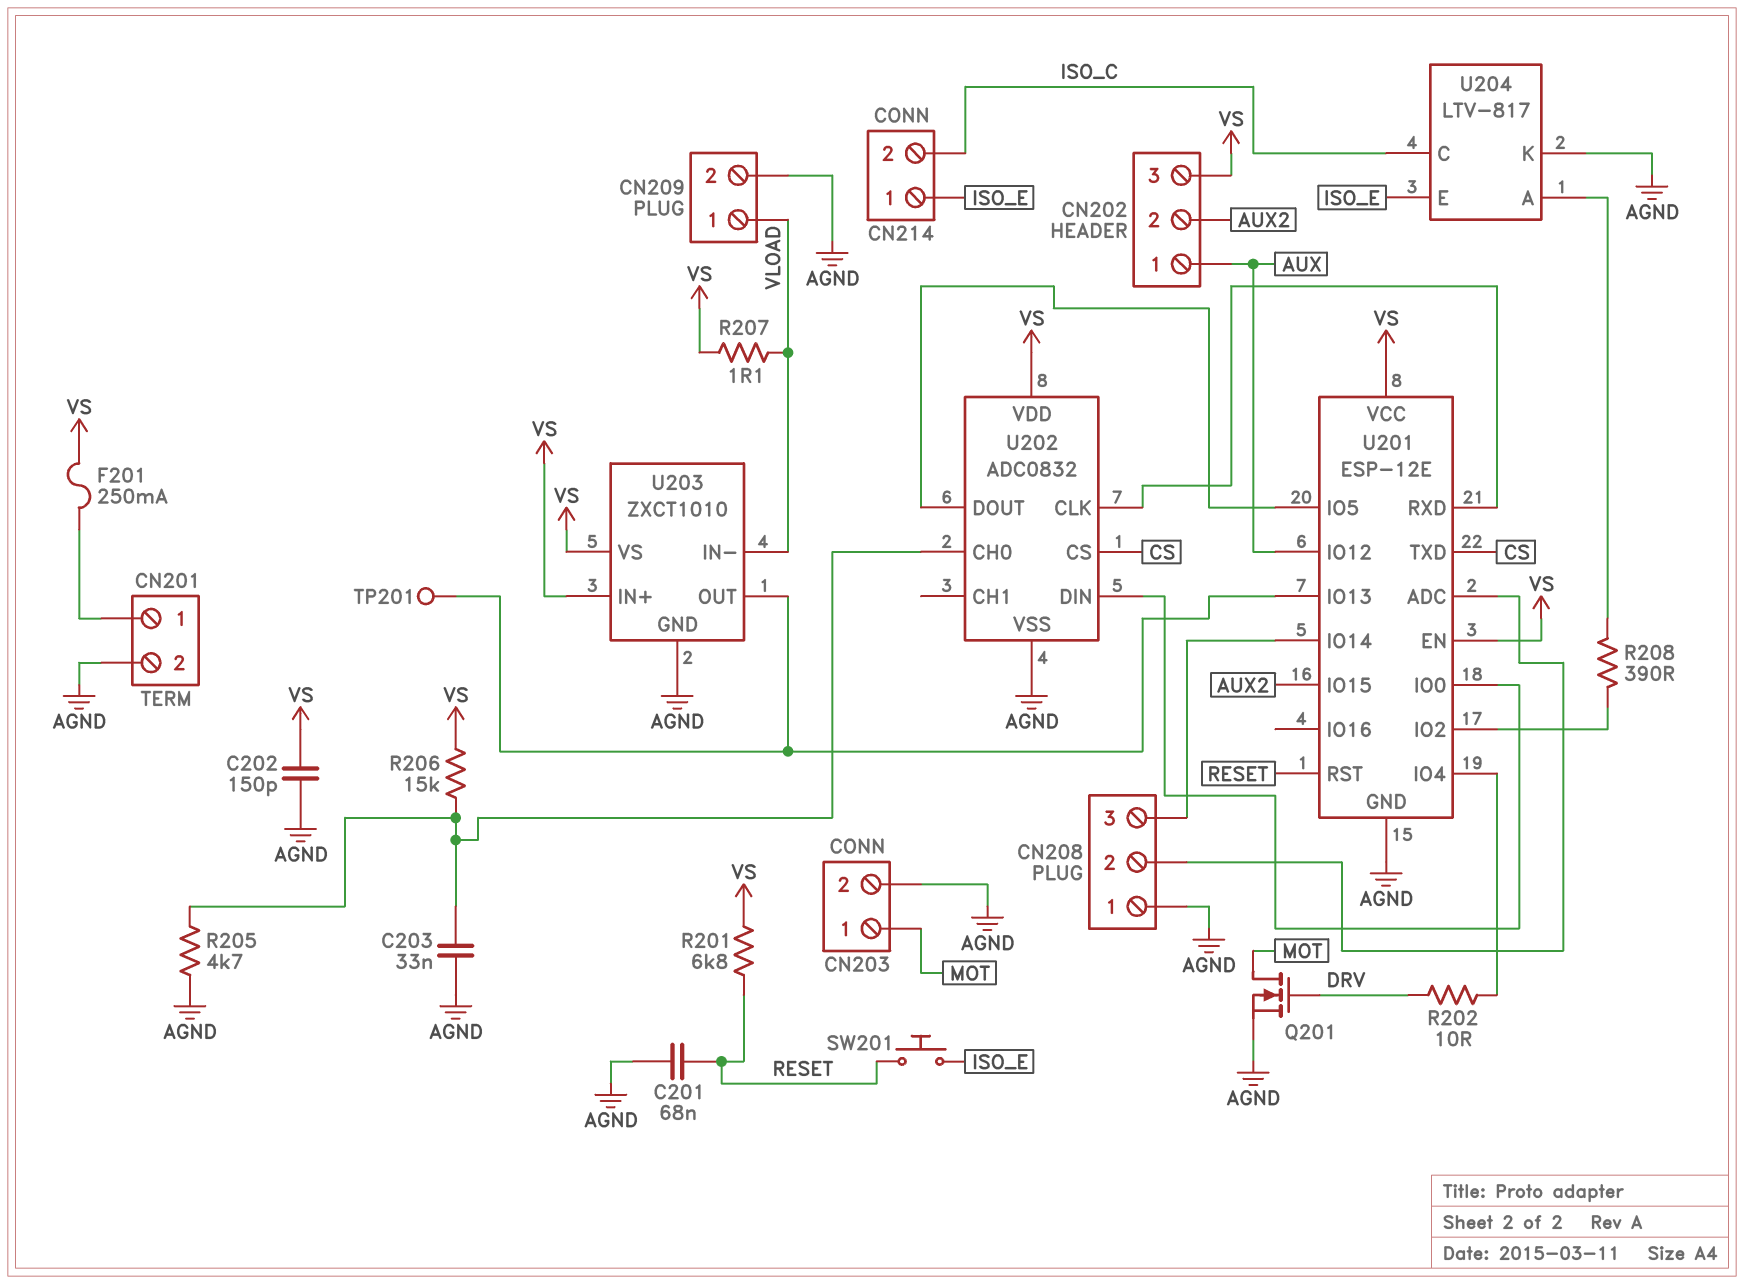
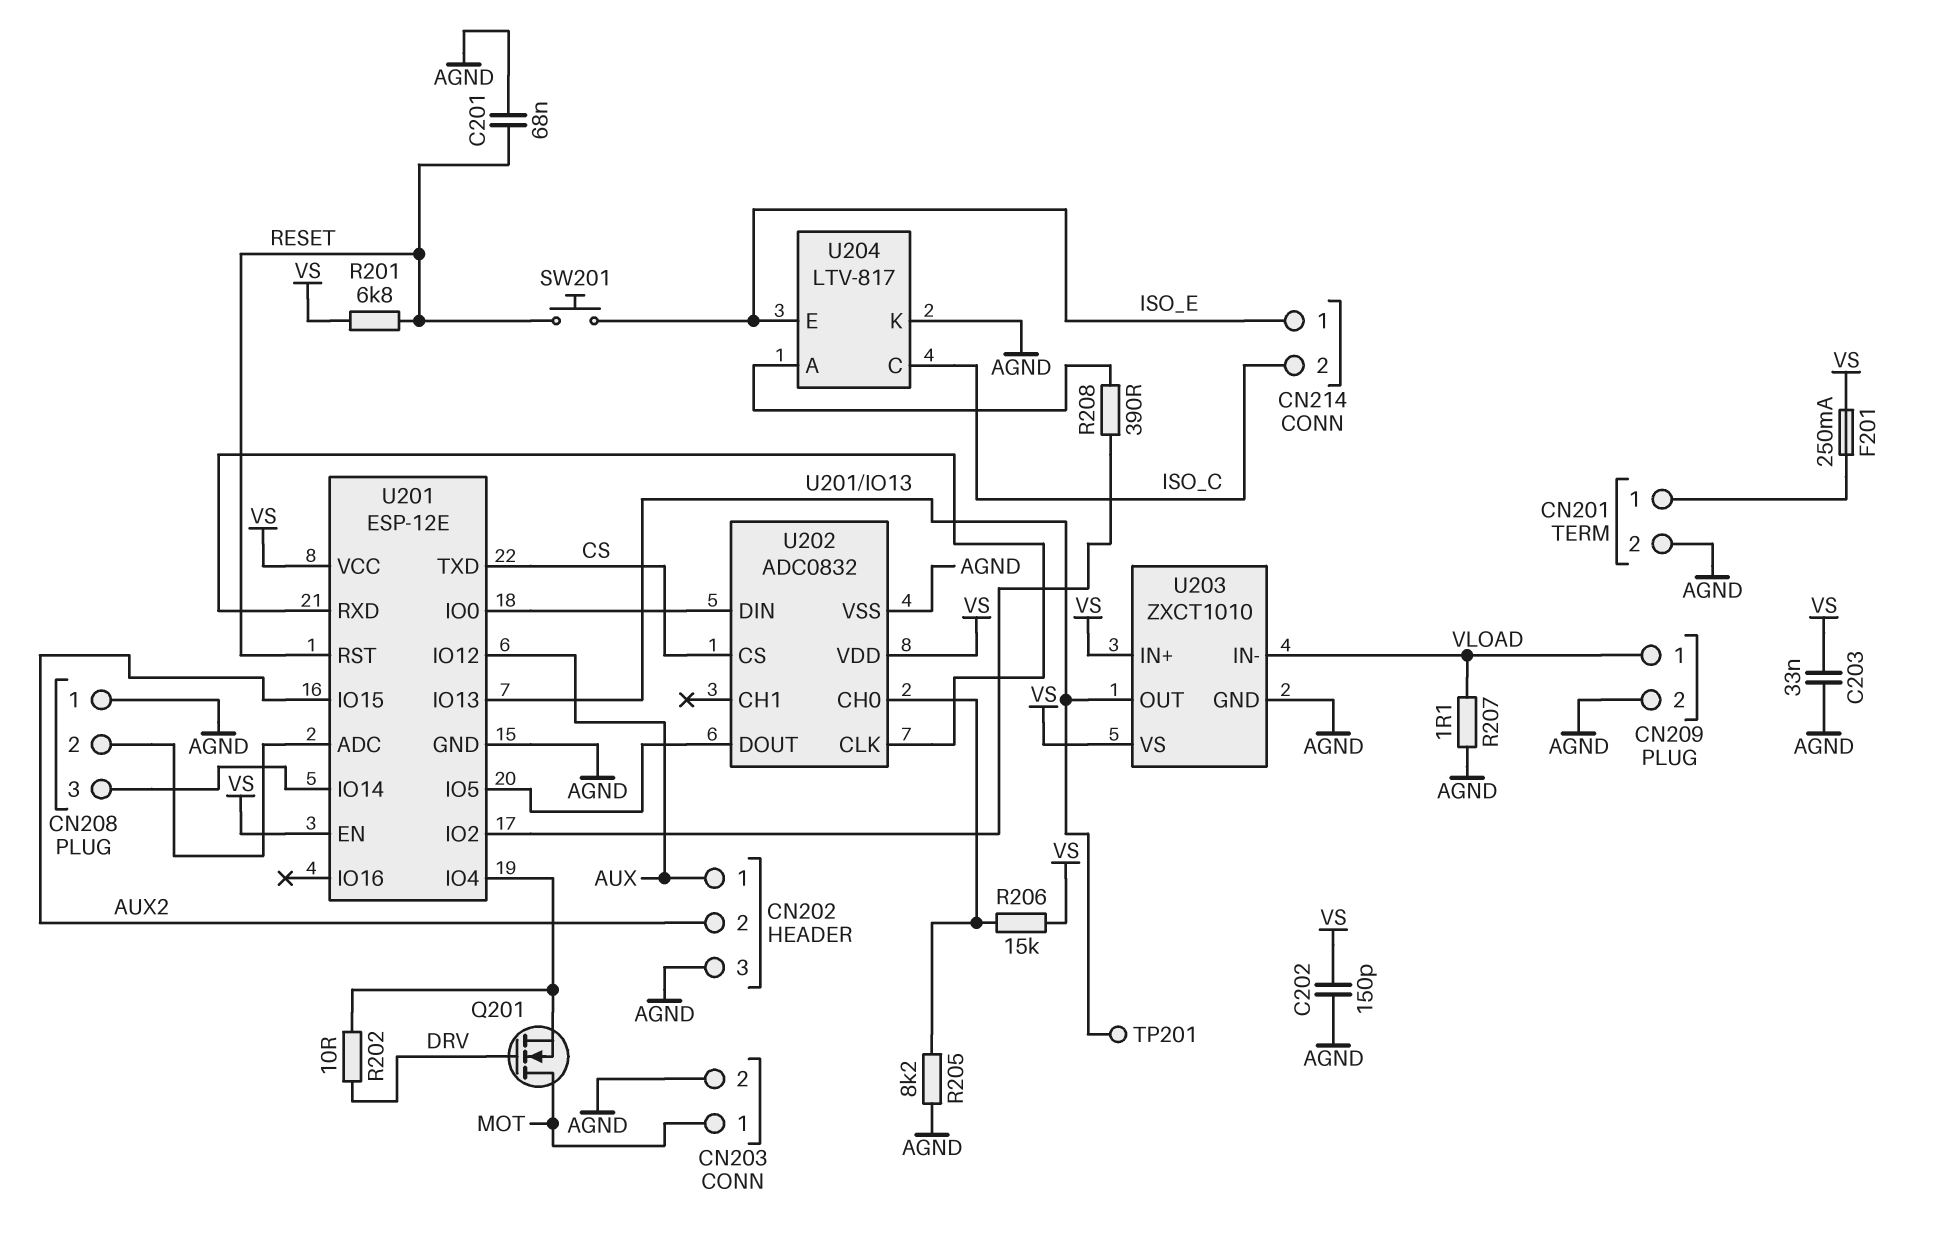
C203: 33nF (AGND, U202/CH0) -> 33nF (AGND, VS)
CN202 pin 3: VS -> AGND
Q201: NMOS (G DRV, D MOT, S AGND) -> NMOS (G DRV, D MOT, S U201/IO4)
R205: 4.7k (AGND, U202/CH0) -> 8.2k (AGND, U202/CH0)
R207: 1.1 (VLOAD, VS) -> 1.1 (AGND, VLOAD)

